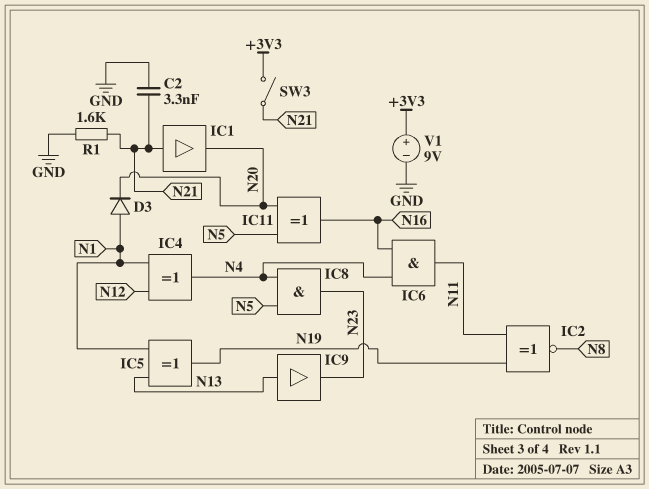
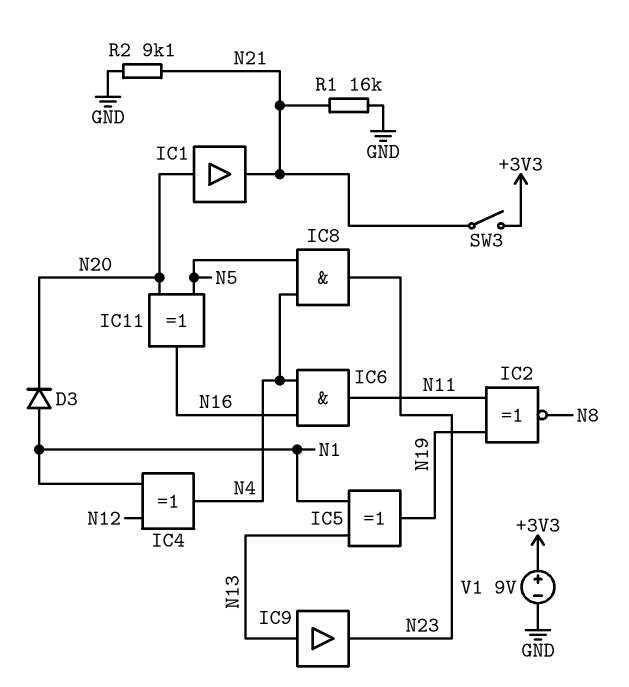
C2: 3.3nF (GND, N21) -> none
IC1: buffer (in N21, out N20) -> buffer (in N20, out N21)
R1: 1.6k (GND, N21) -> 16k (GND, N21)
R2: none -> 9.1k (GND, N21)

